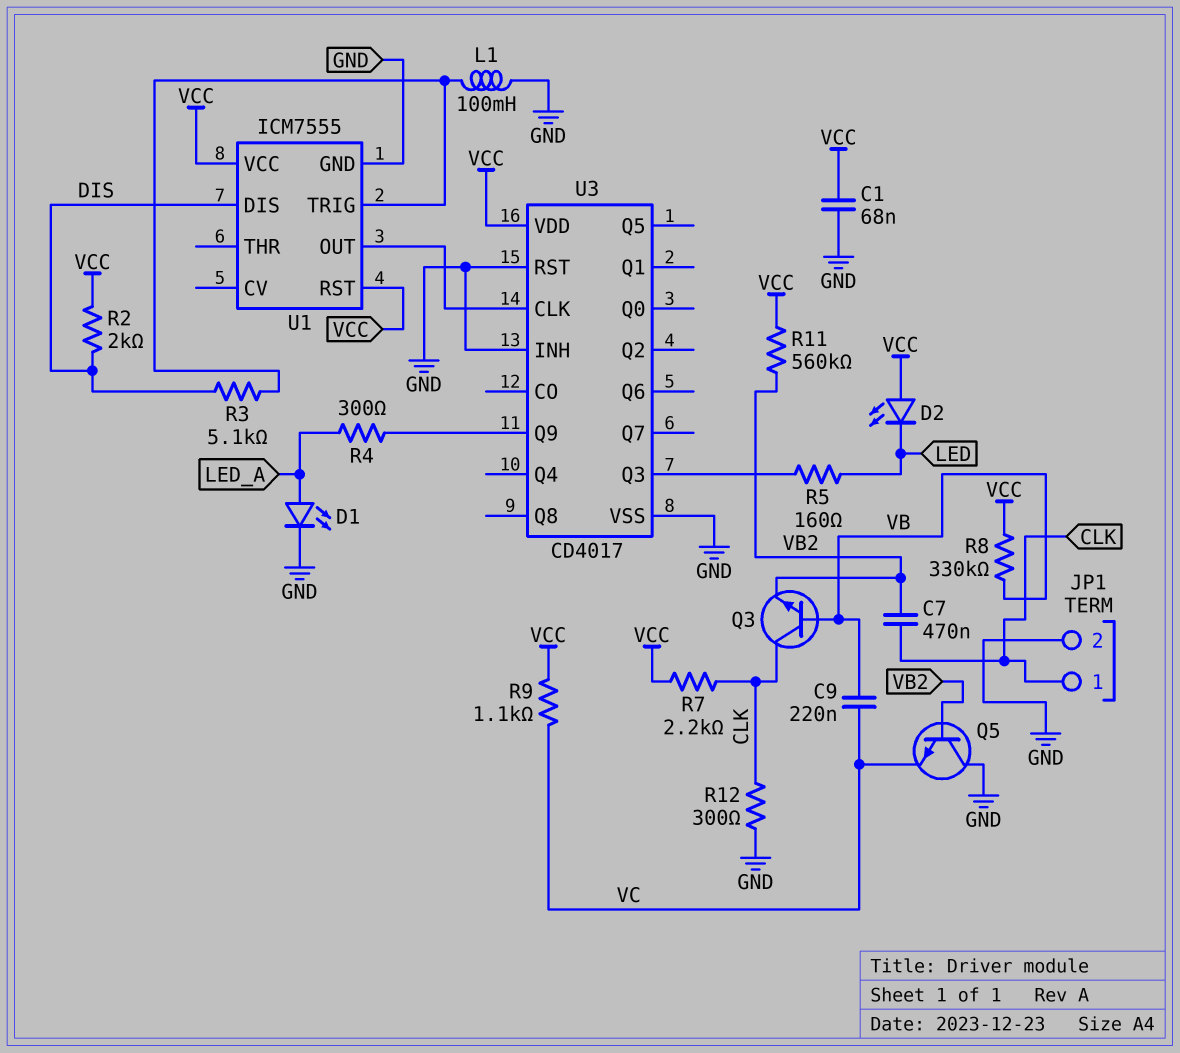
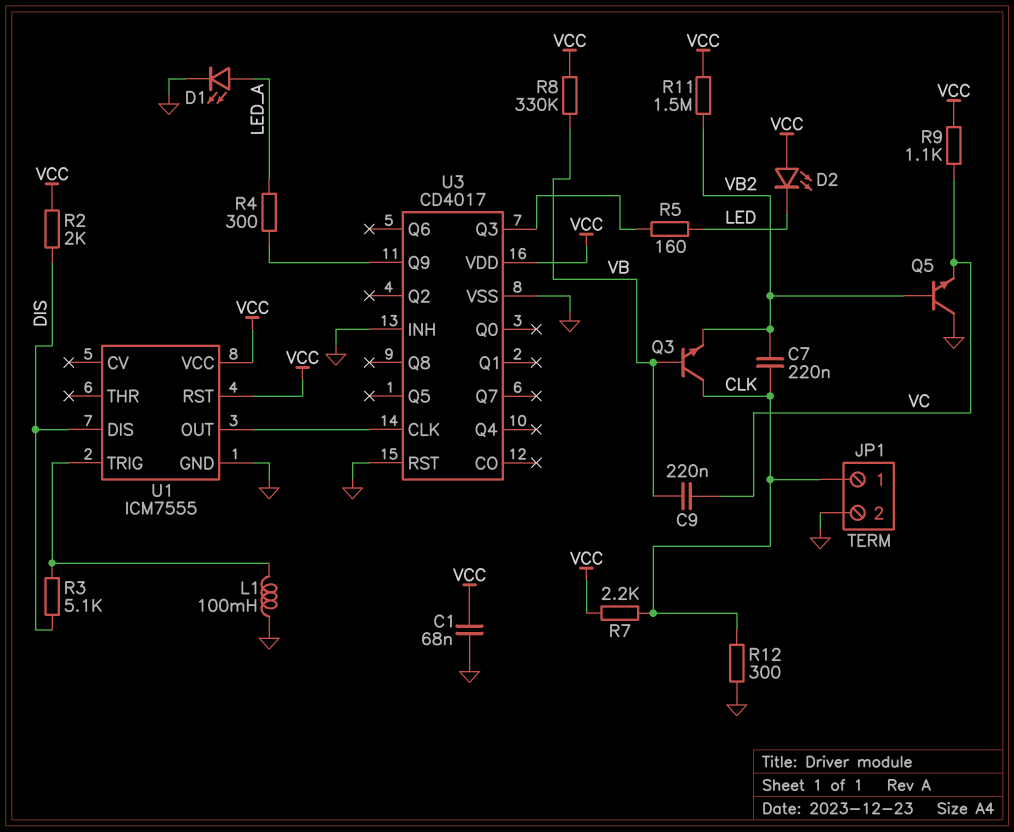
C7: 470nF (CLK, VB2) -> 220nF (CLK, VB2)
R11: 560k (VB2, VCC) -> 1.5M (VB2, VCC)

